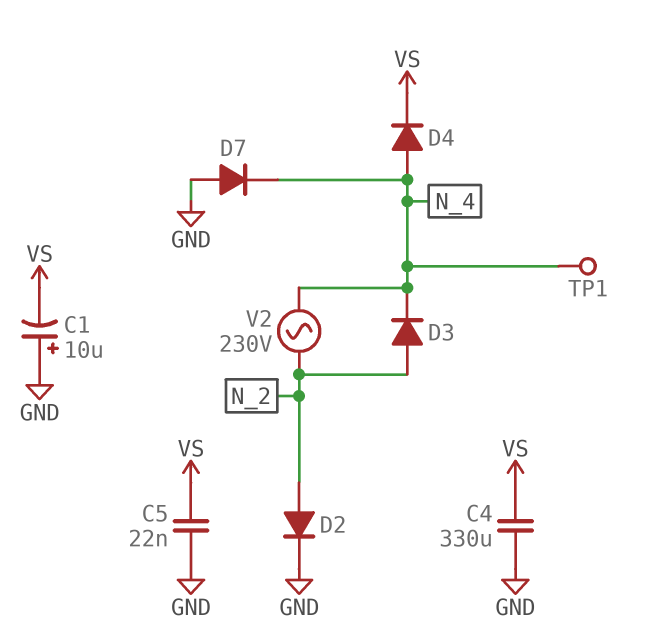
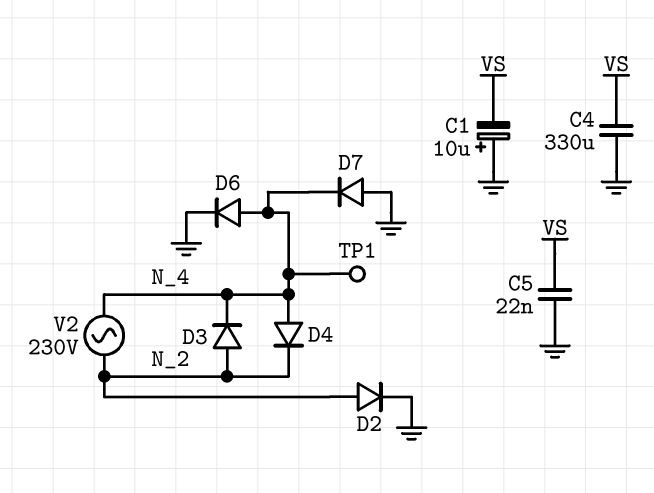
D4: diode (A N_4, K VS) -> diode (A N_4, K N_2)
D6: none -> diode (A N_4, K GND)

